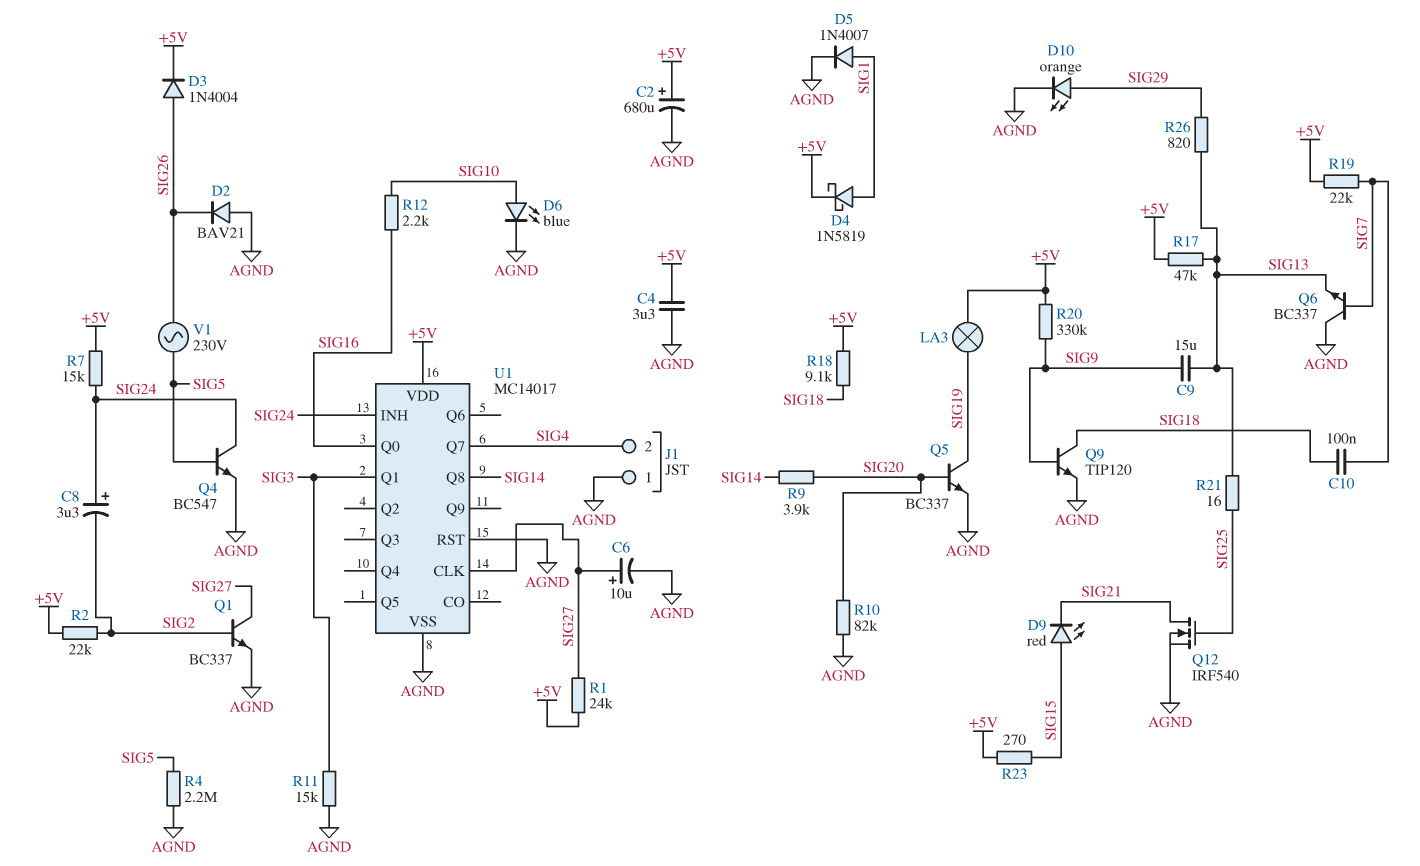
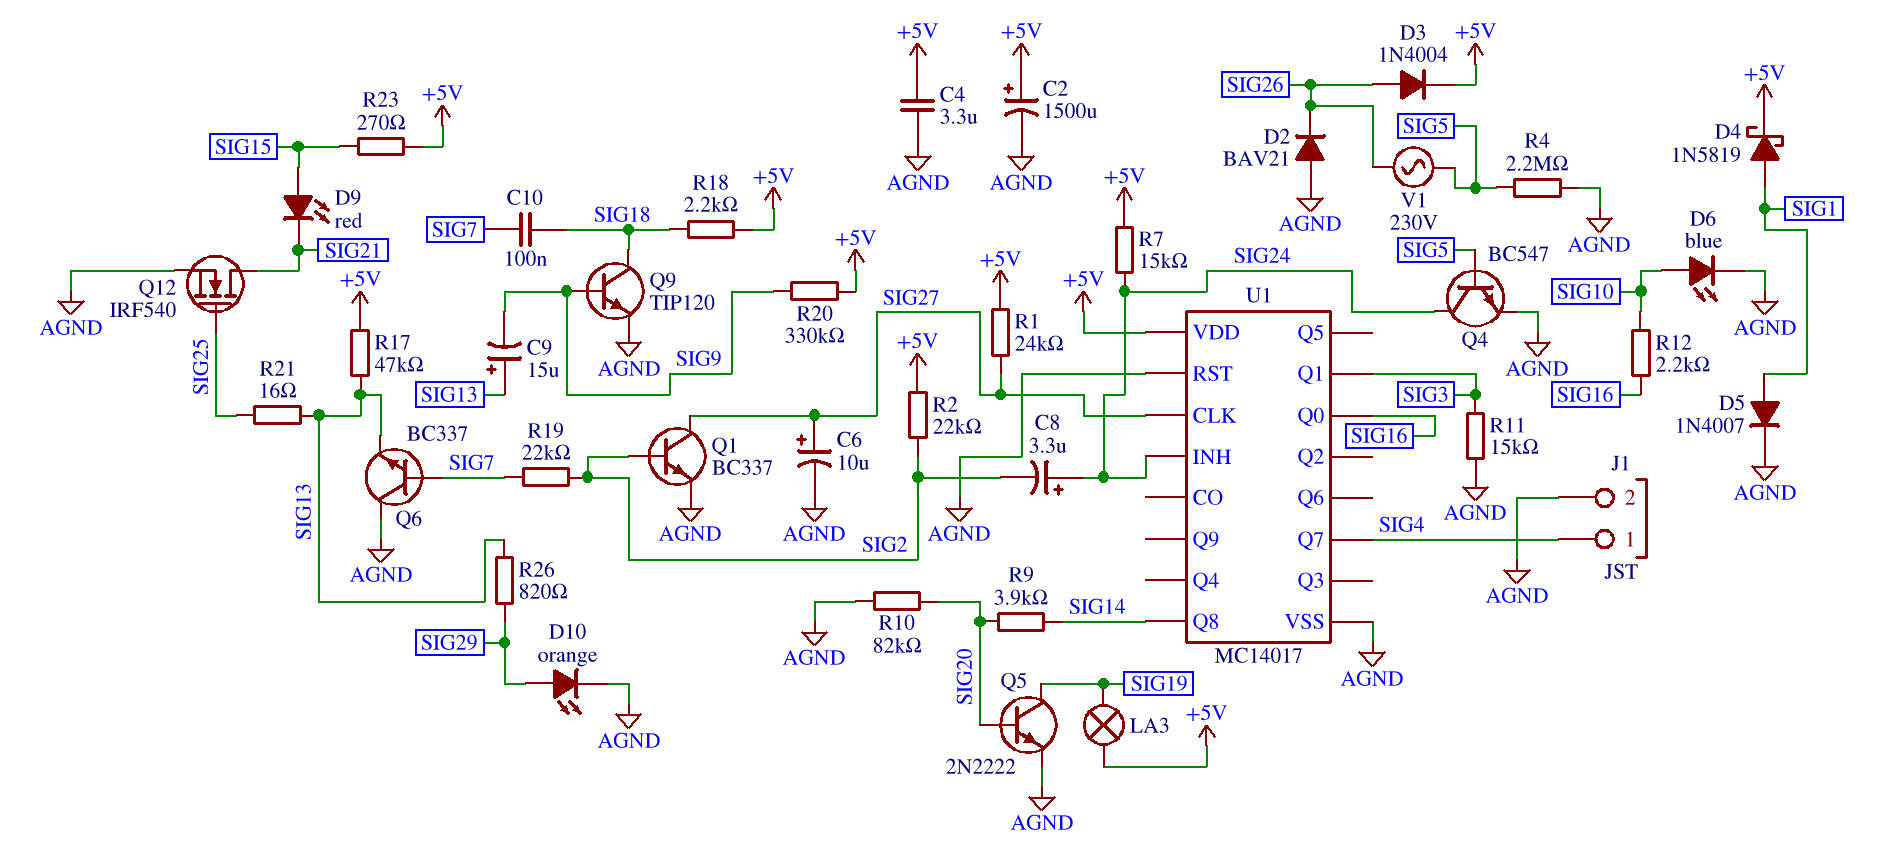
C2: 680uF (plus +5V, minus AGND) -> 1500uF (plus +5V, minus AGND)
C9: 15uF (SIG9, SIG13) -> 15uF (plus SIG13, minus SIG9)
J1 pin 1: AGND -> SIG4
J1 pin 2: SIG4 -> AGND
Q5: NPN BC337 (B SIG20, C SIG19, E AGND) -> NPN 2N2222 (B SIG20, C SIG19, E AGND)
R18: 9.1k (+5V, SIG18) -> 2.2k (+5V, SIG18)
R19: 22k (+5V, SIG7) -> 22k (SIG2, SIG7)

